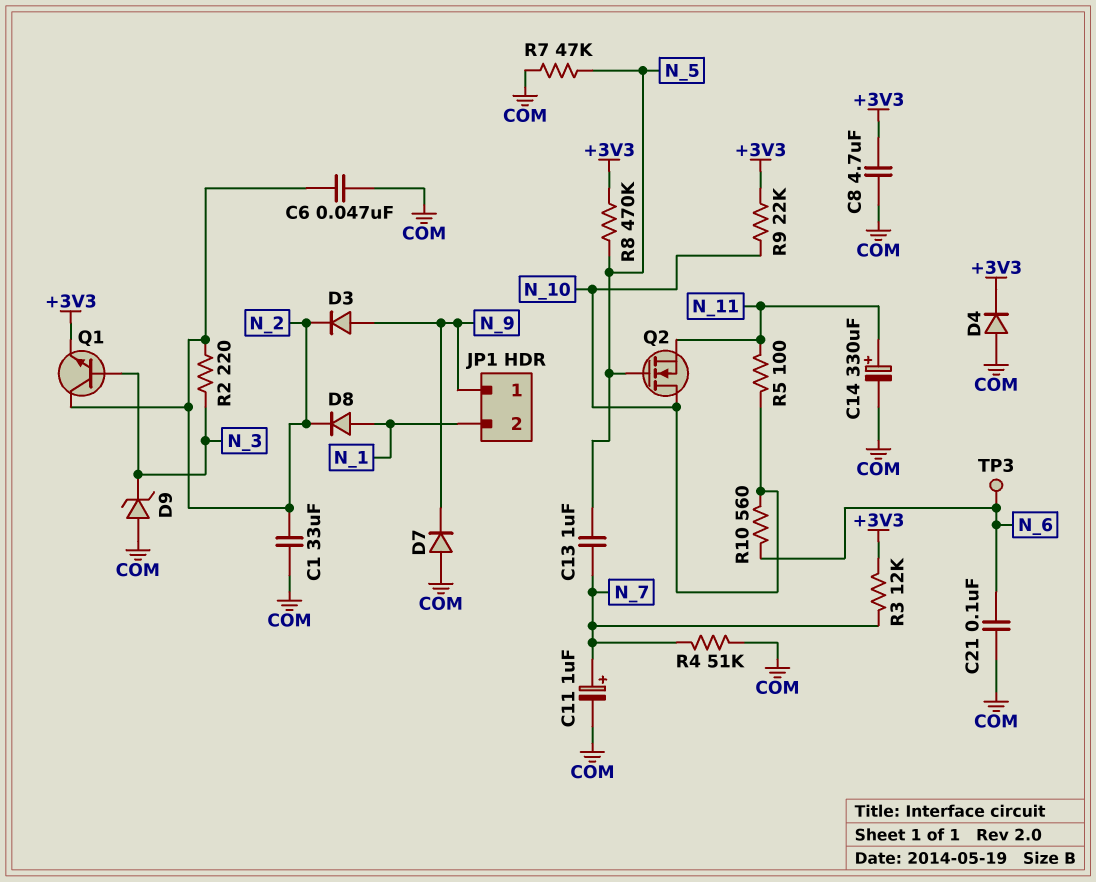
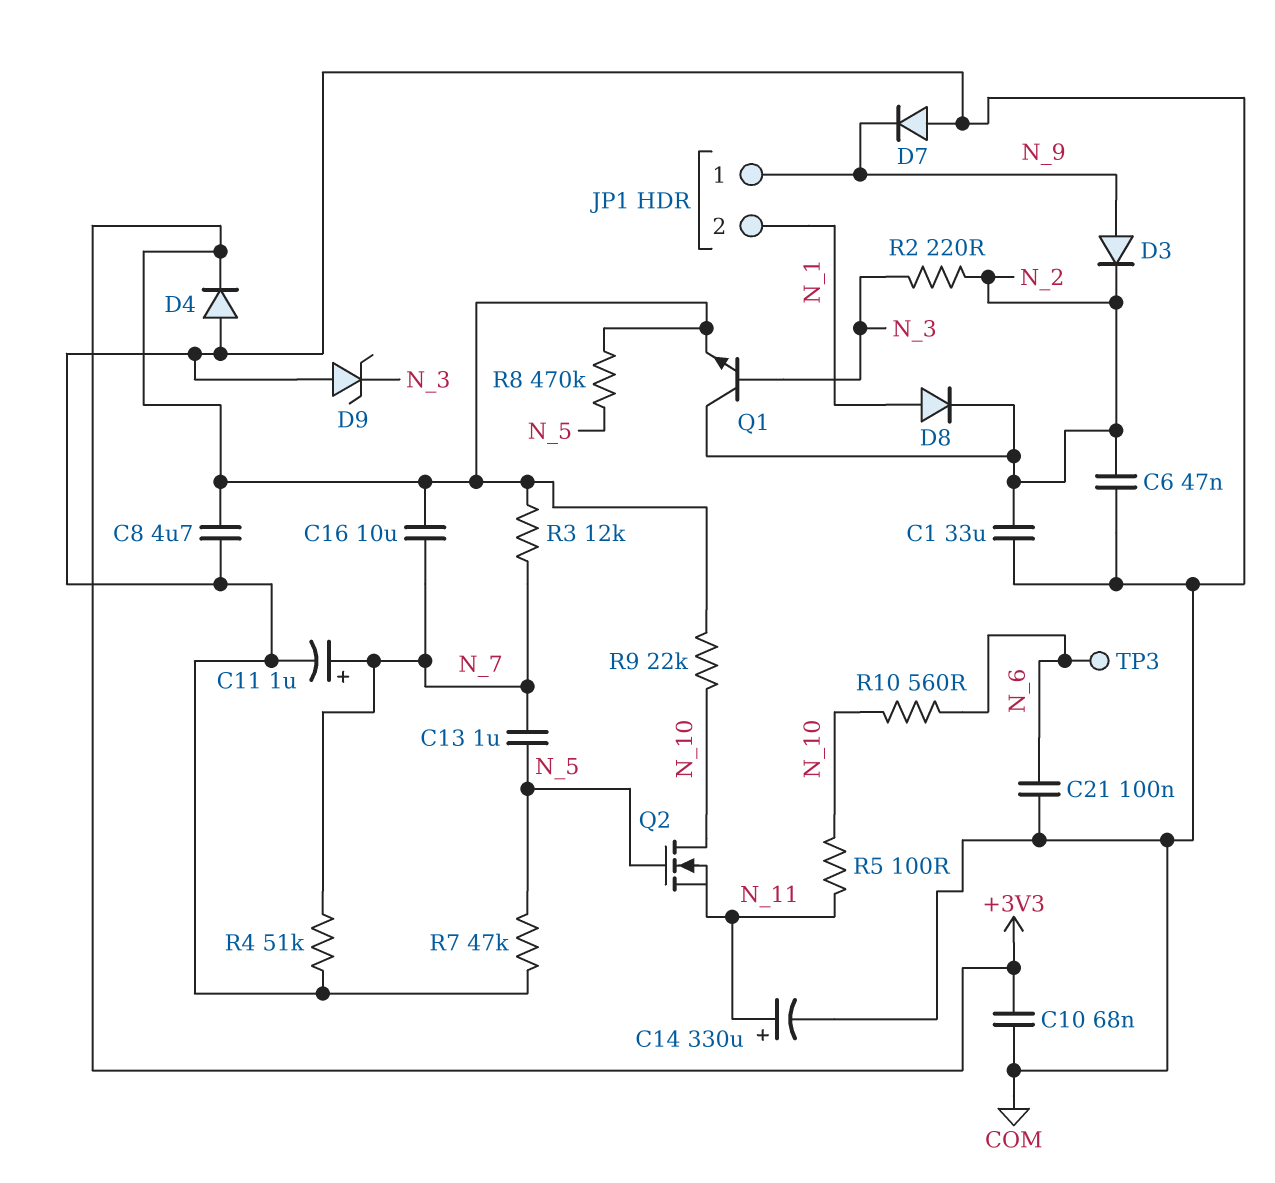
C10: none -> 68nF (+3V3, COM)
C16: none -> 10uF (+3V3, N_7)

